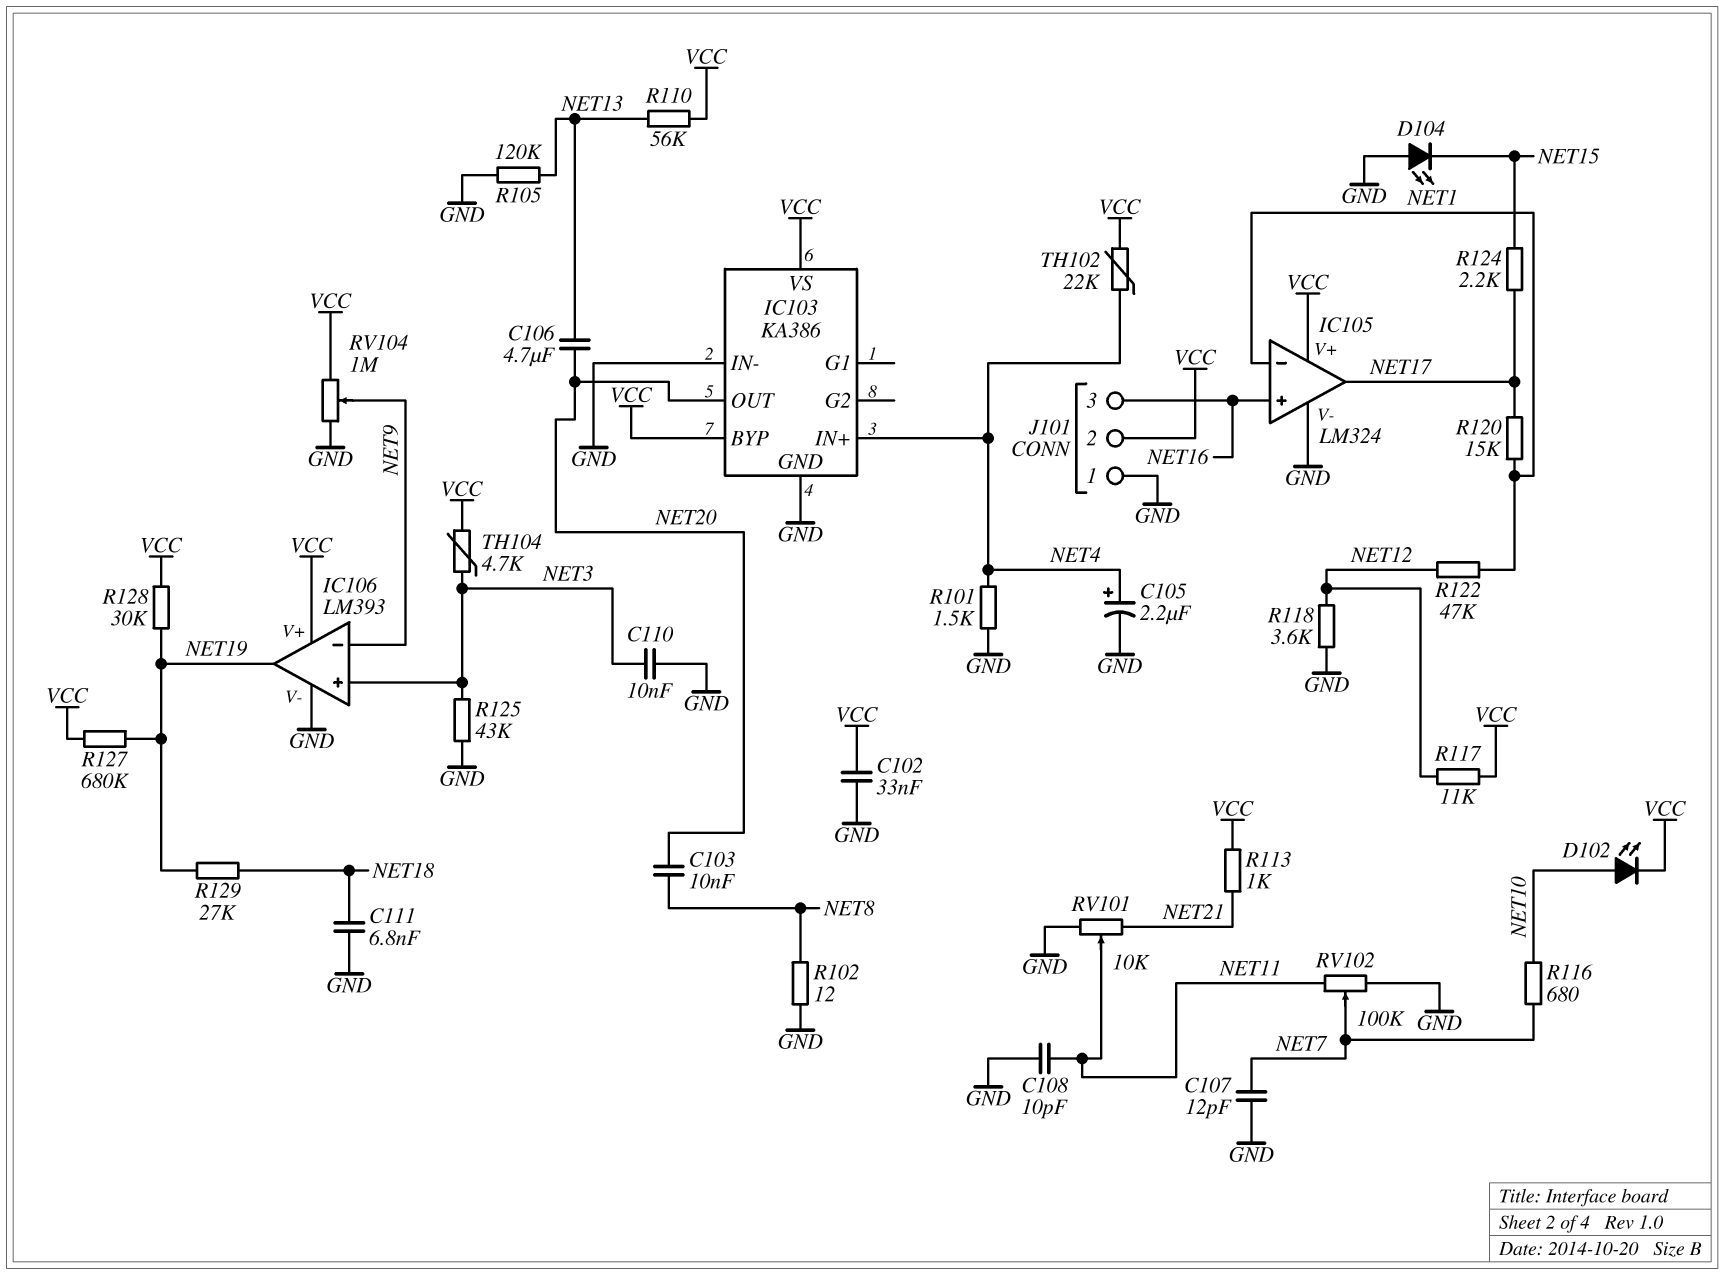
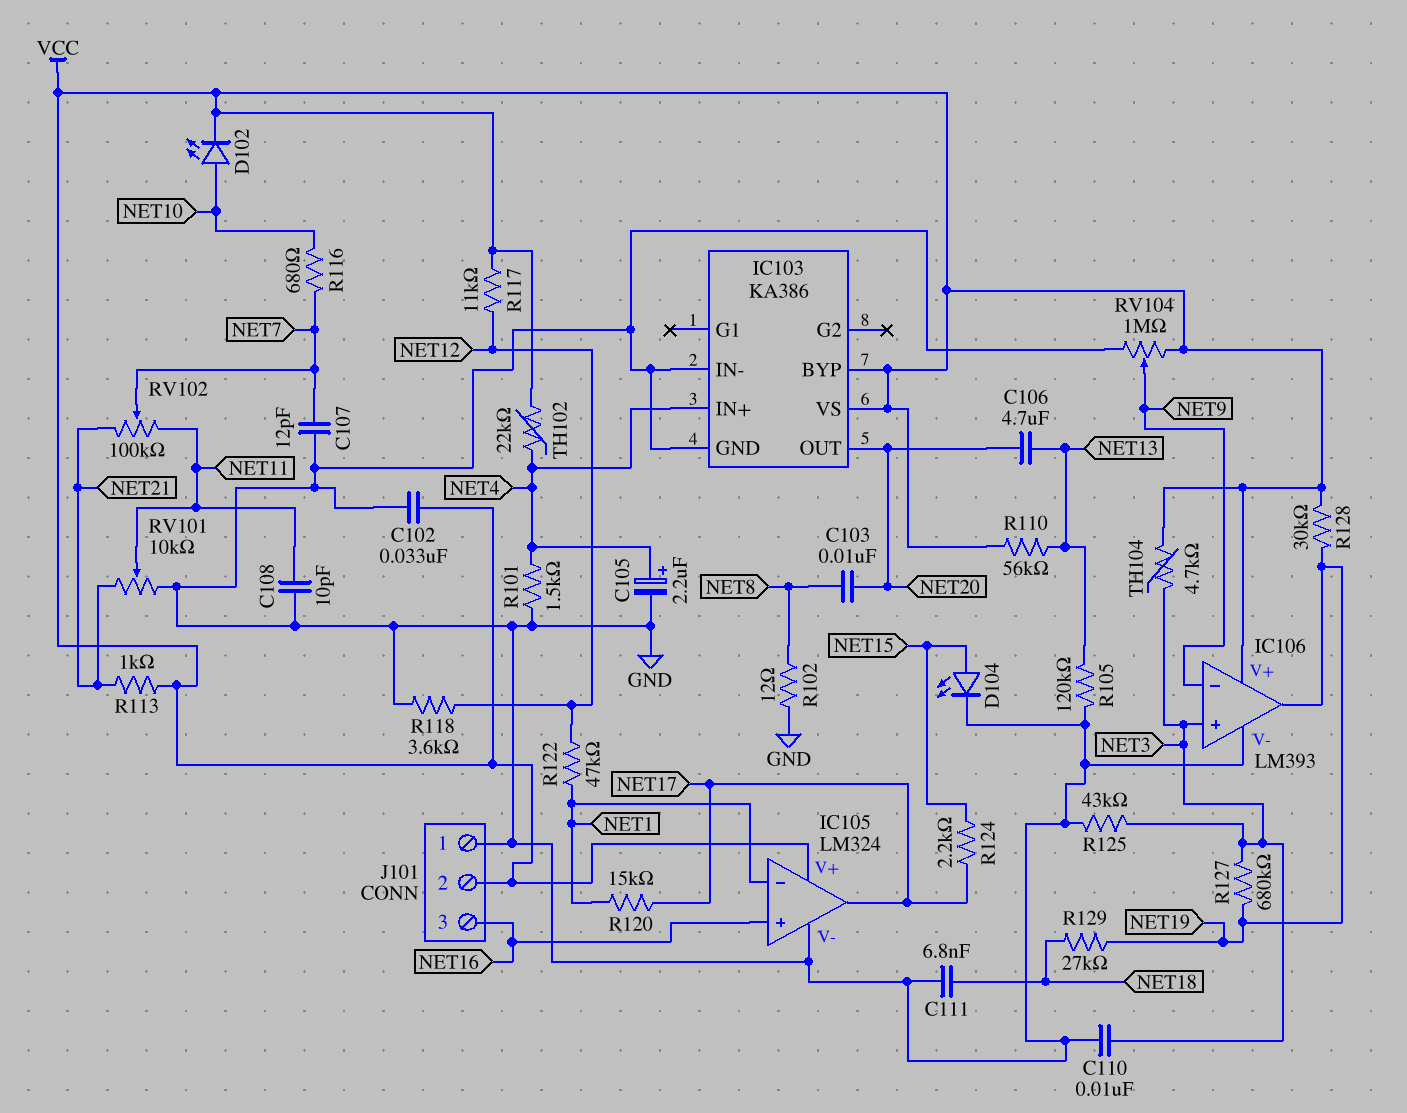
D104: LED (A GND, K NET15) -> LED (A NET15, K GND)
R127: 680k (NET19, VCC) -> 680k (NET3, NET19)
RV102: 100k (GND, NET11, wiper NET7) -> 100k (NET11, NET21, wiper NET7)

